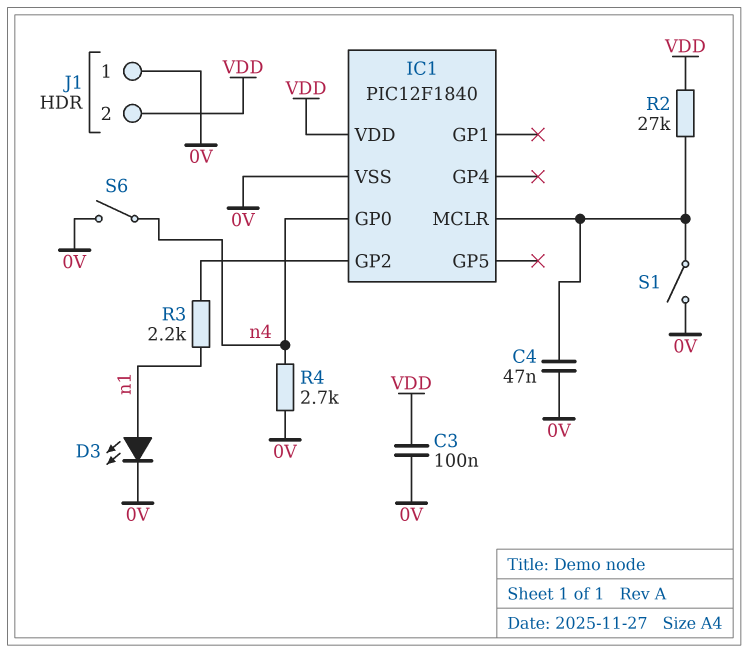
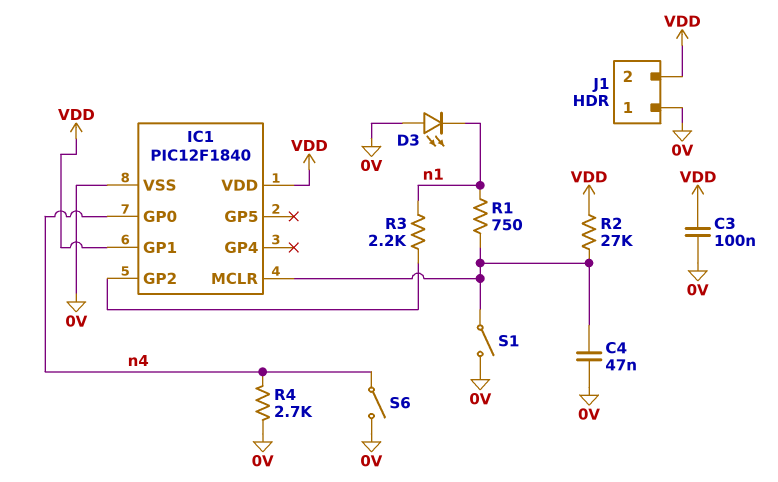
D3: LED (A n1, K 0V) -> LED (A 0V, K n1)
IC1 pin GP1: none -> VDD
R1: none -> 750 (IC1/MCLR, n1)

